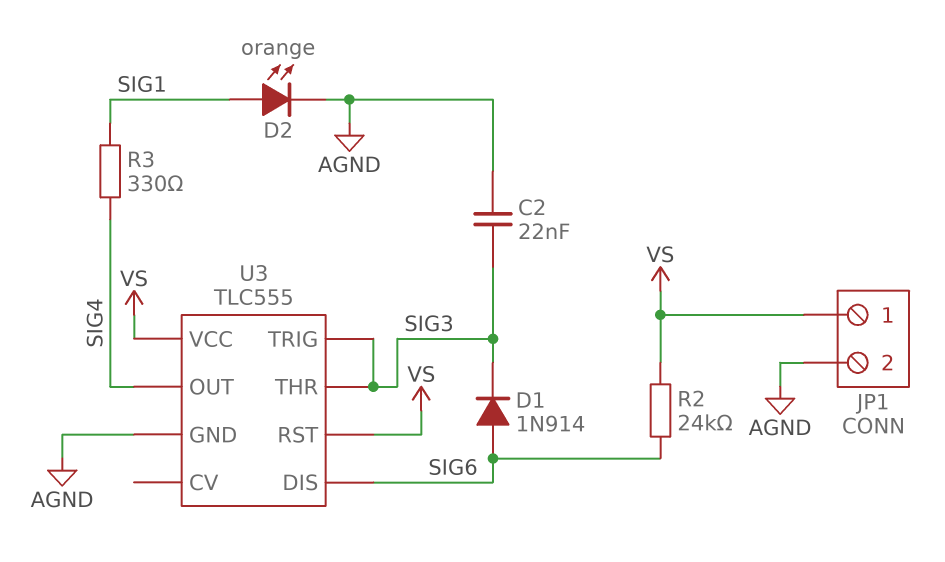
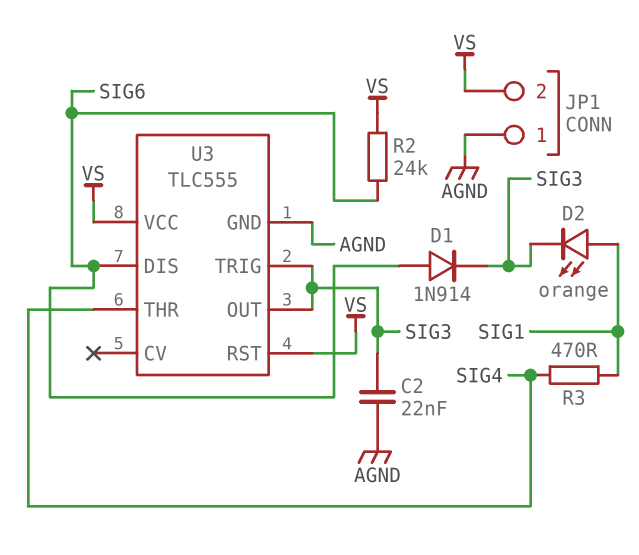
D2: LED orange (A SIG1, K AGND) -> LED orange (A SIG1, K SIG3)
JP1 pin 1: VS -> AGND
JP1 pin 2: AGND -> VS
R3: 330 (SIG1, SIG4) -> 470 (SIG1, SIG4)
U3 pin OUT: SIG4 -> SIG3
U3 pin THR: SIG3 -> SIG4

